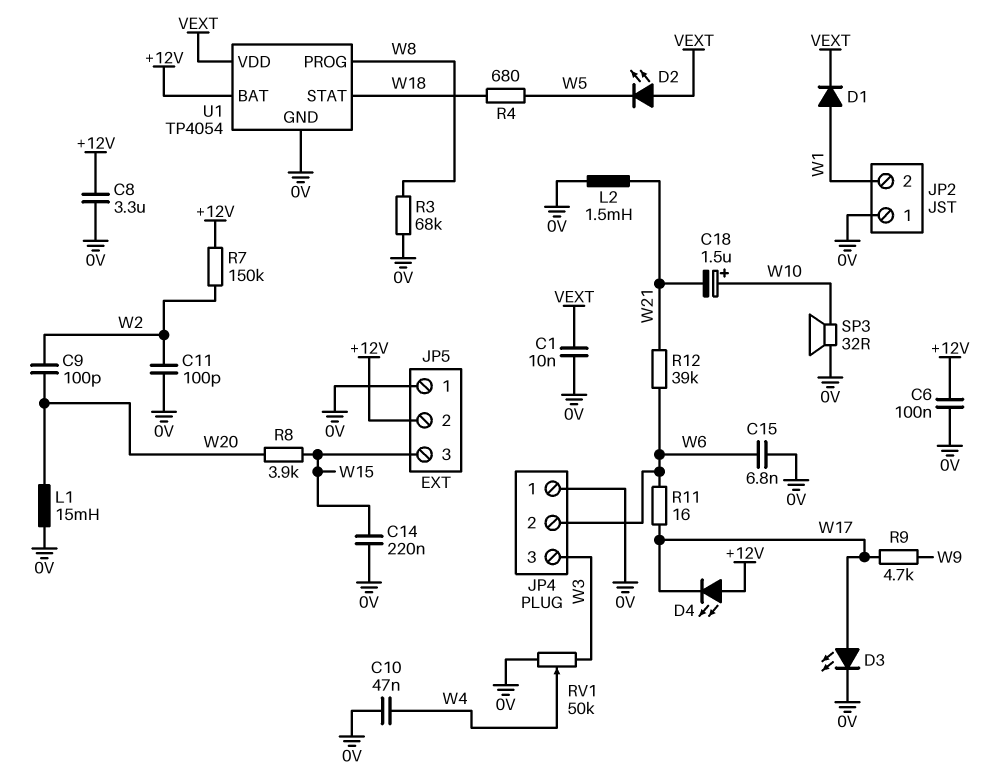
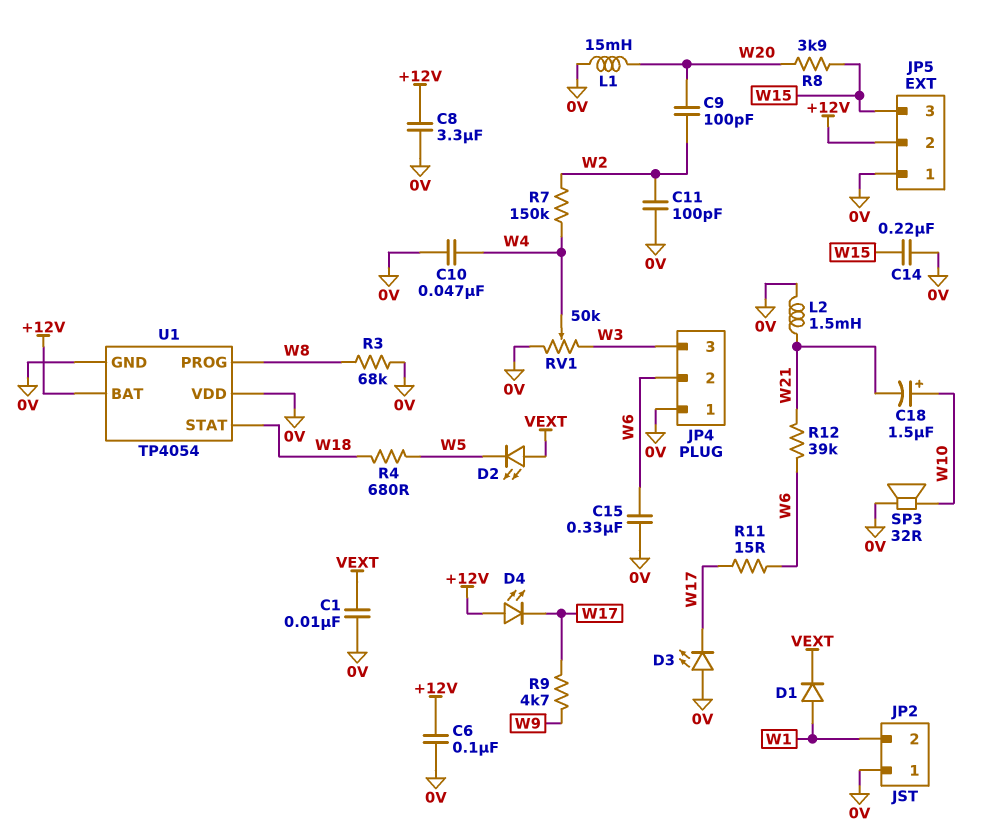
C15: 6.8nF (0V, W6) -> 330nF (0V, W6)
D3: LED (A W17, K 0V) -> LED (A 0V, K W17)
R7: 150k (+12V, W2) -> 150k (W2, W4)
R11: 16 (W6, W17) -> 15 (W6, W17)
U1 pin VDD: VEXT -> 0V

